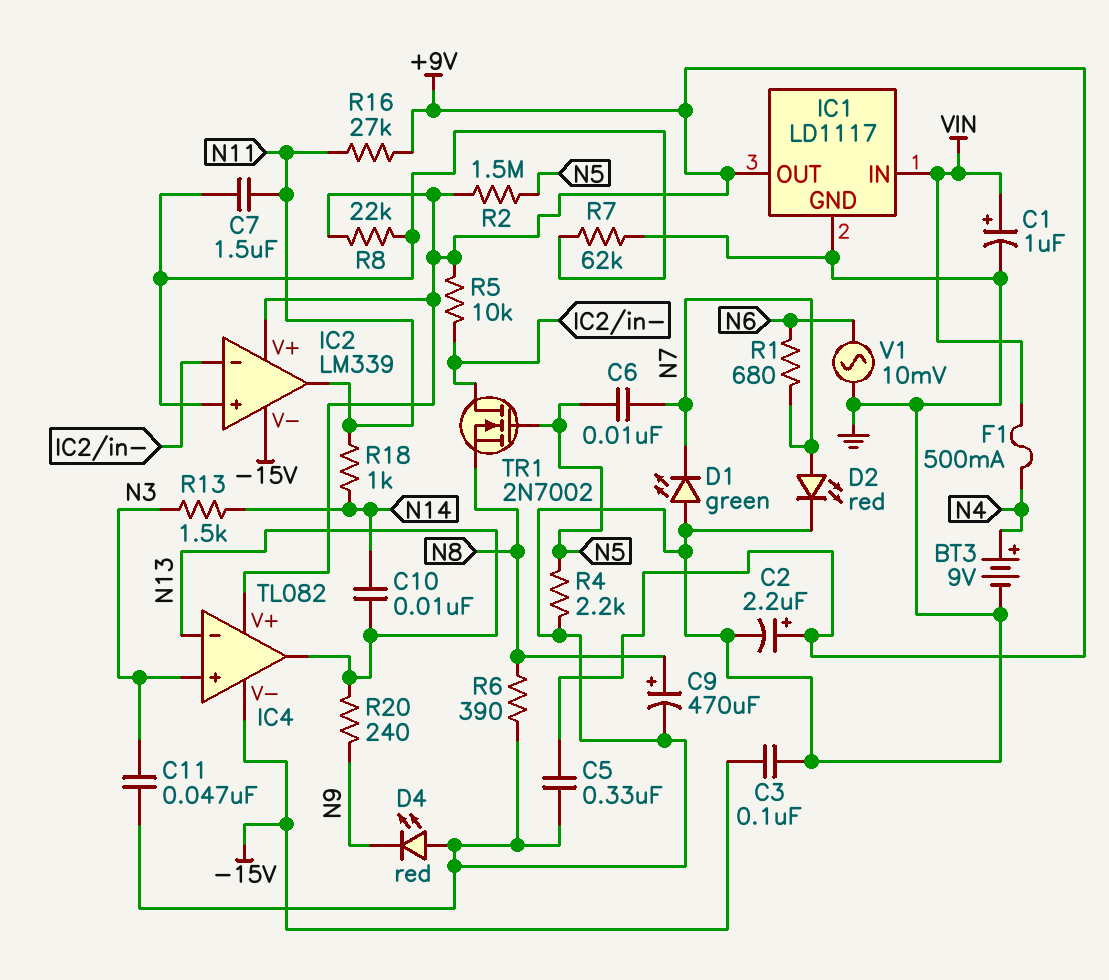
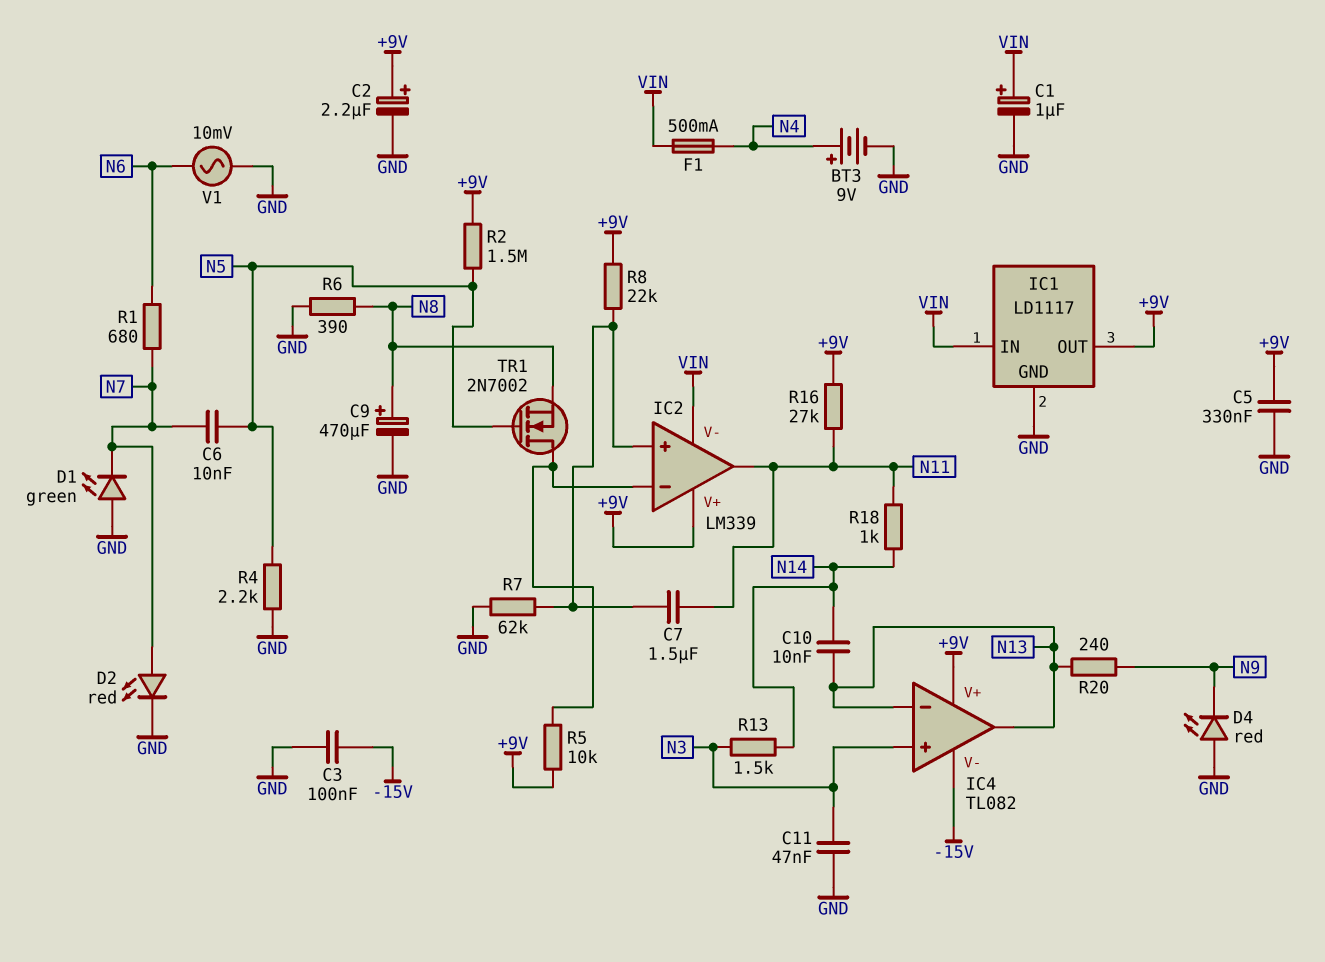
IC2 pin V-: -15V -> VIN

